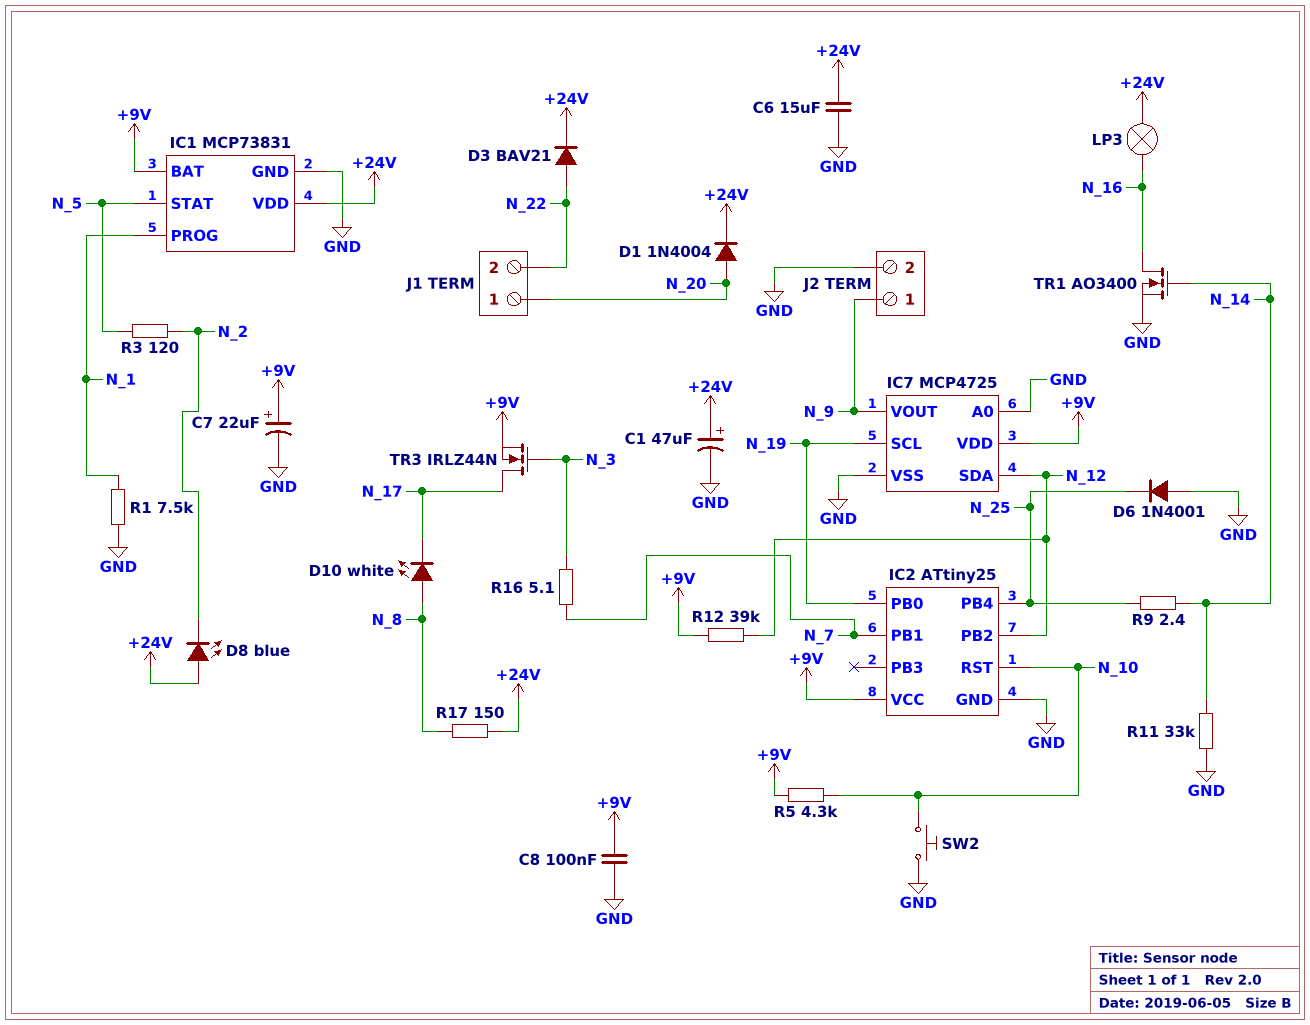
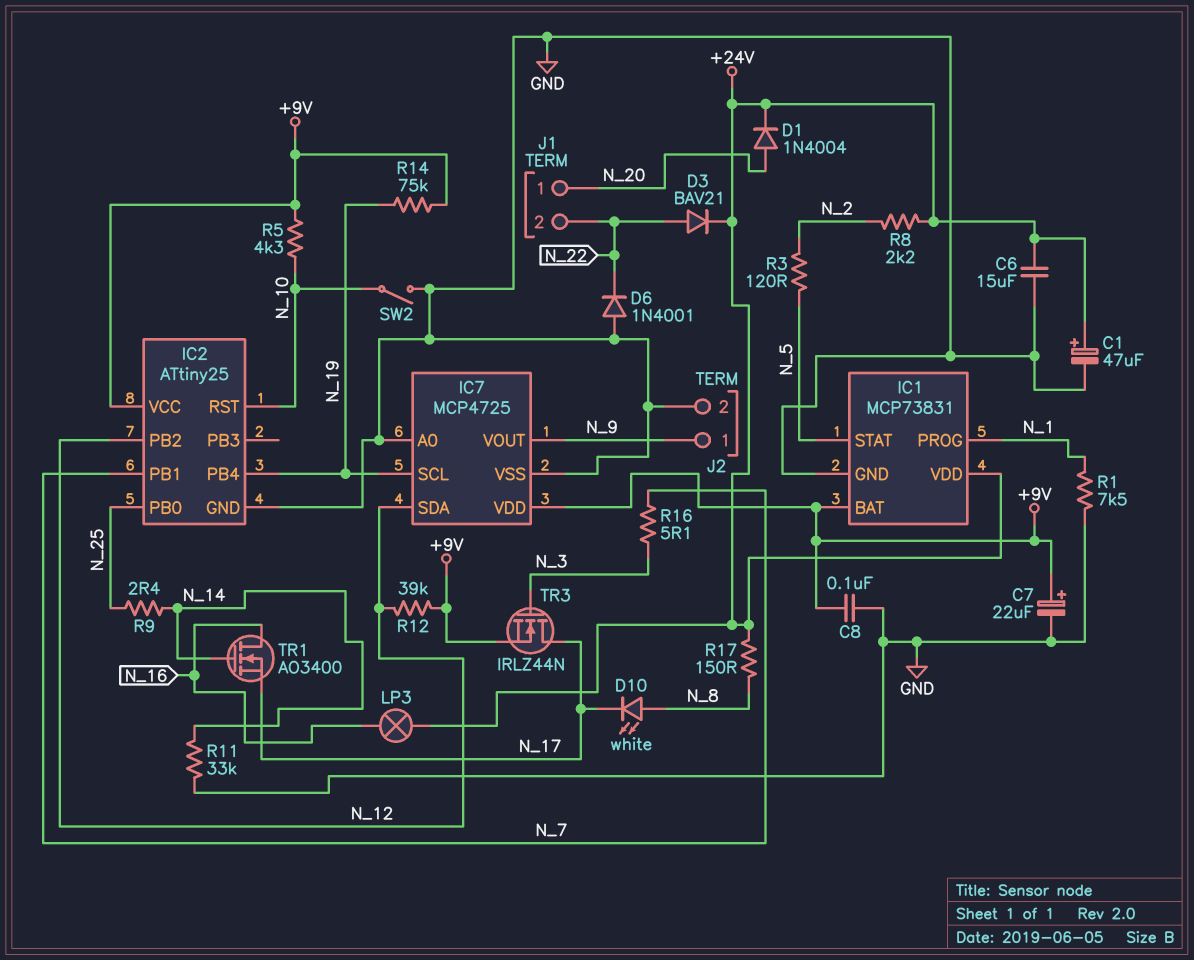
D6: diode 1N4001 (A GND, K N_25) -> diode 1N4001 (A GND, K N_22)
D8: LED blue (A +24V, K N_2) -> none
IC2 pin PB0: N_19 -> N_25
IC2 pin PB4: N_25 -> N_19
R8: none -> 2.2k (+24V, N_2)
R14: none -> 75k (+9V, N_19)
SW2: button (GND, N_10) -> switch (GND, N_10)
TR1: NMOS AO3400 (G N_14, D N_16, S GND) -> NMOS AO3400 (G N_14, D N_16, S N_17)

